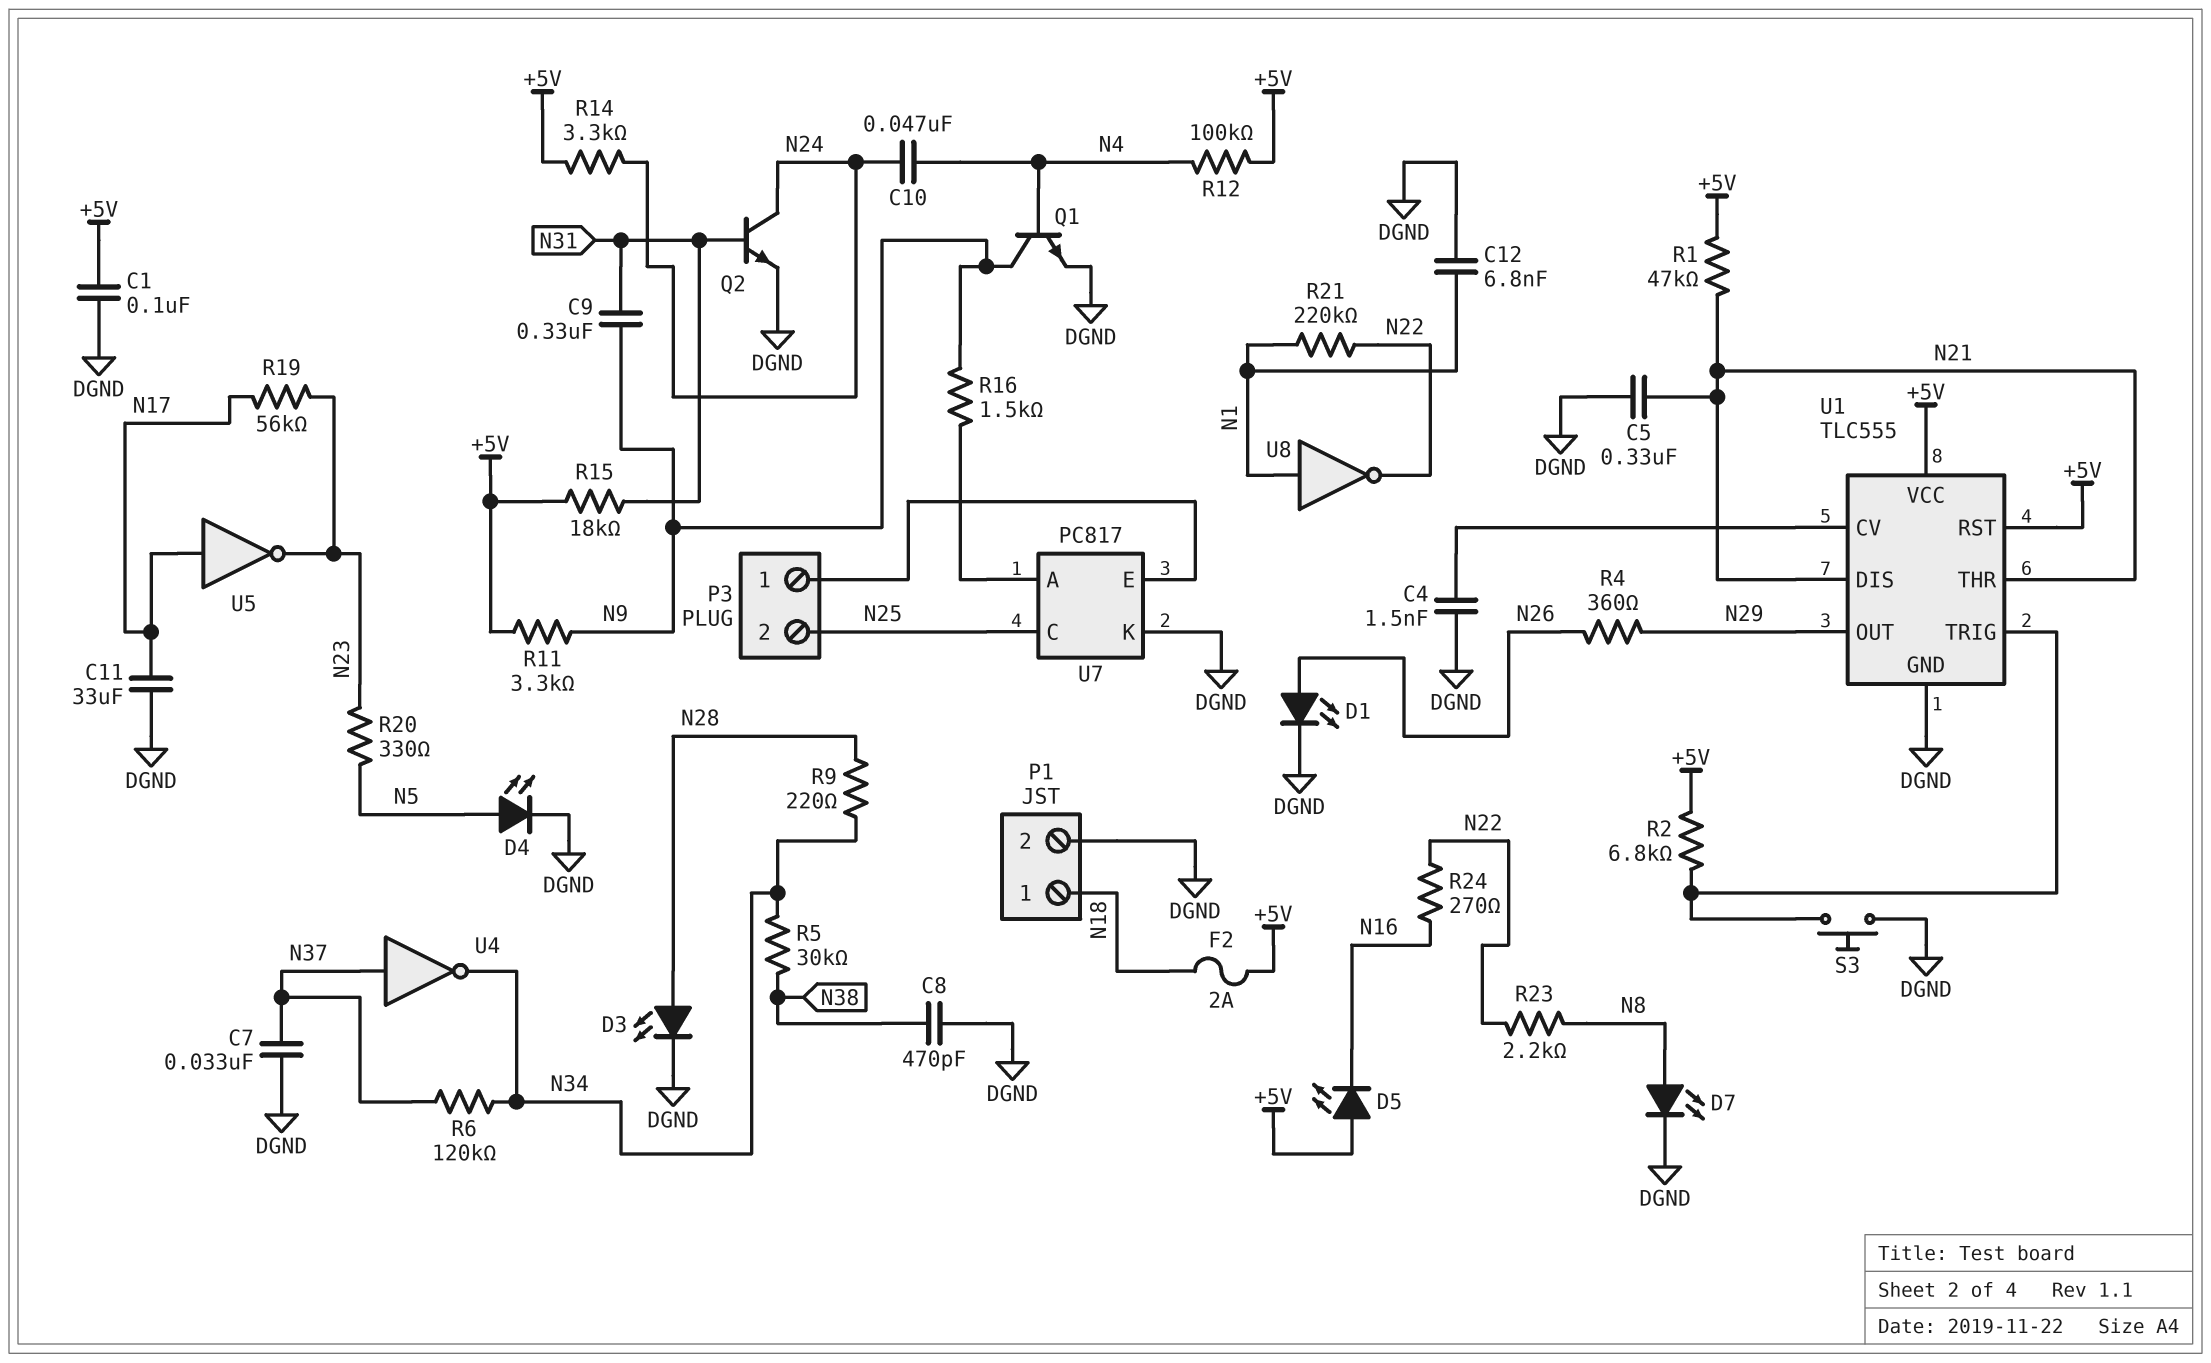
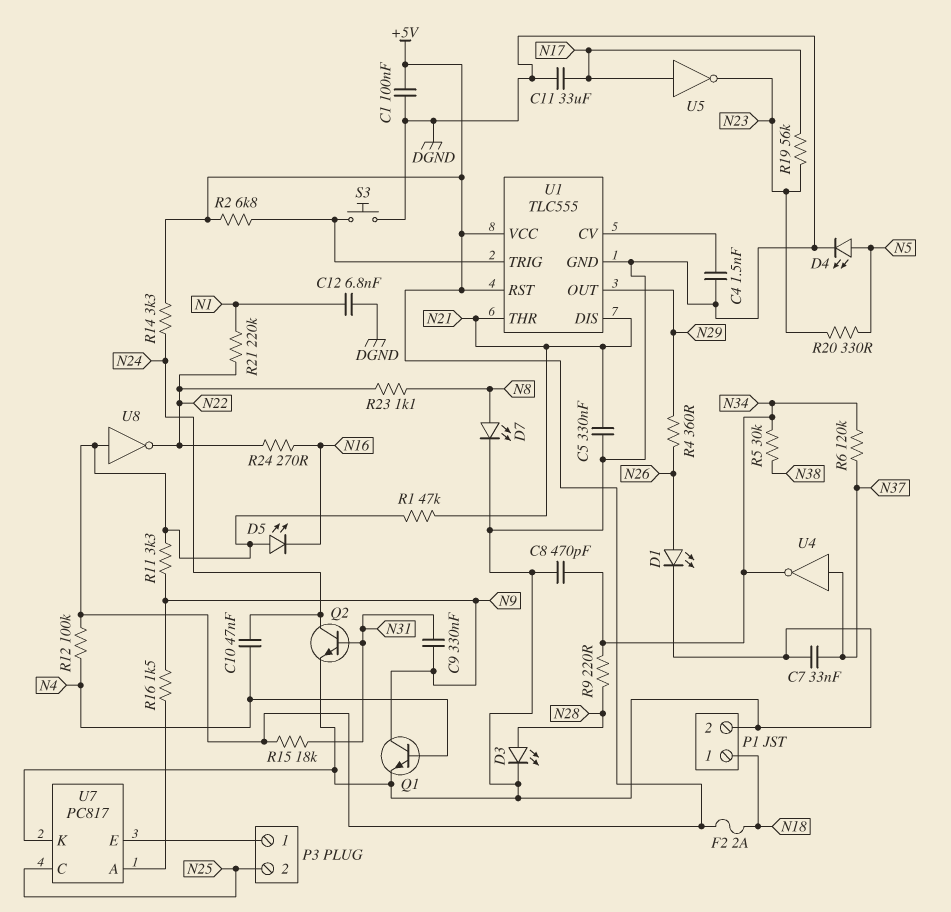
C8: 470pF (DGND, N38) -> 470pF (DGND, N34)
R23: 2.2k (N8, N22) -> 1.1k (N8, N22)
U8: NOT (in N1, out N22) -> NOT (in +5V, out N22)

